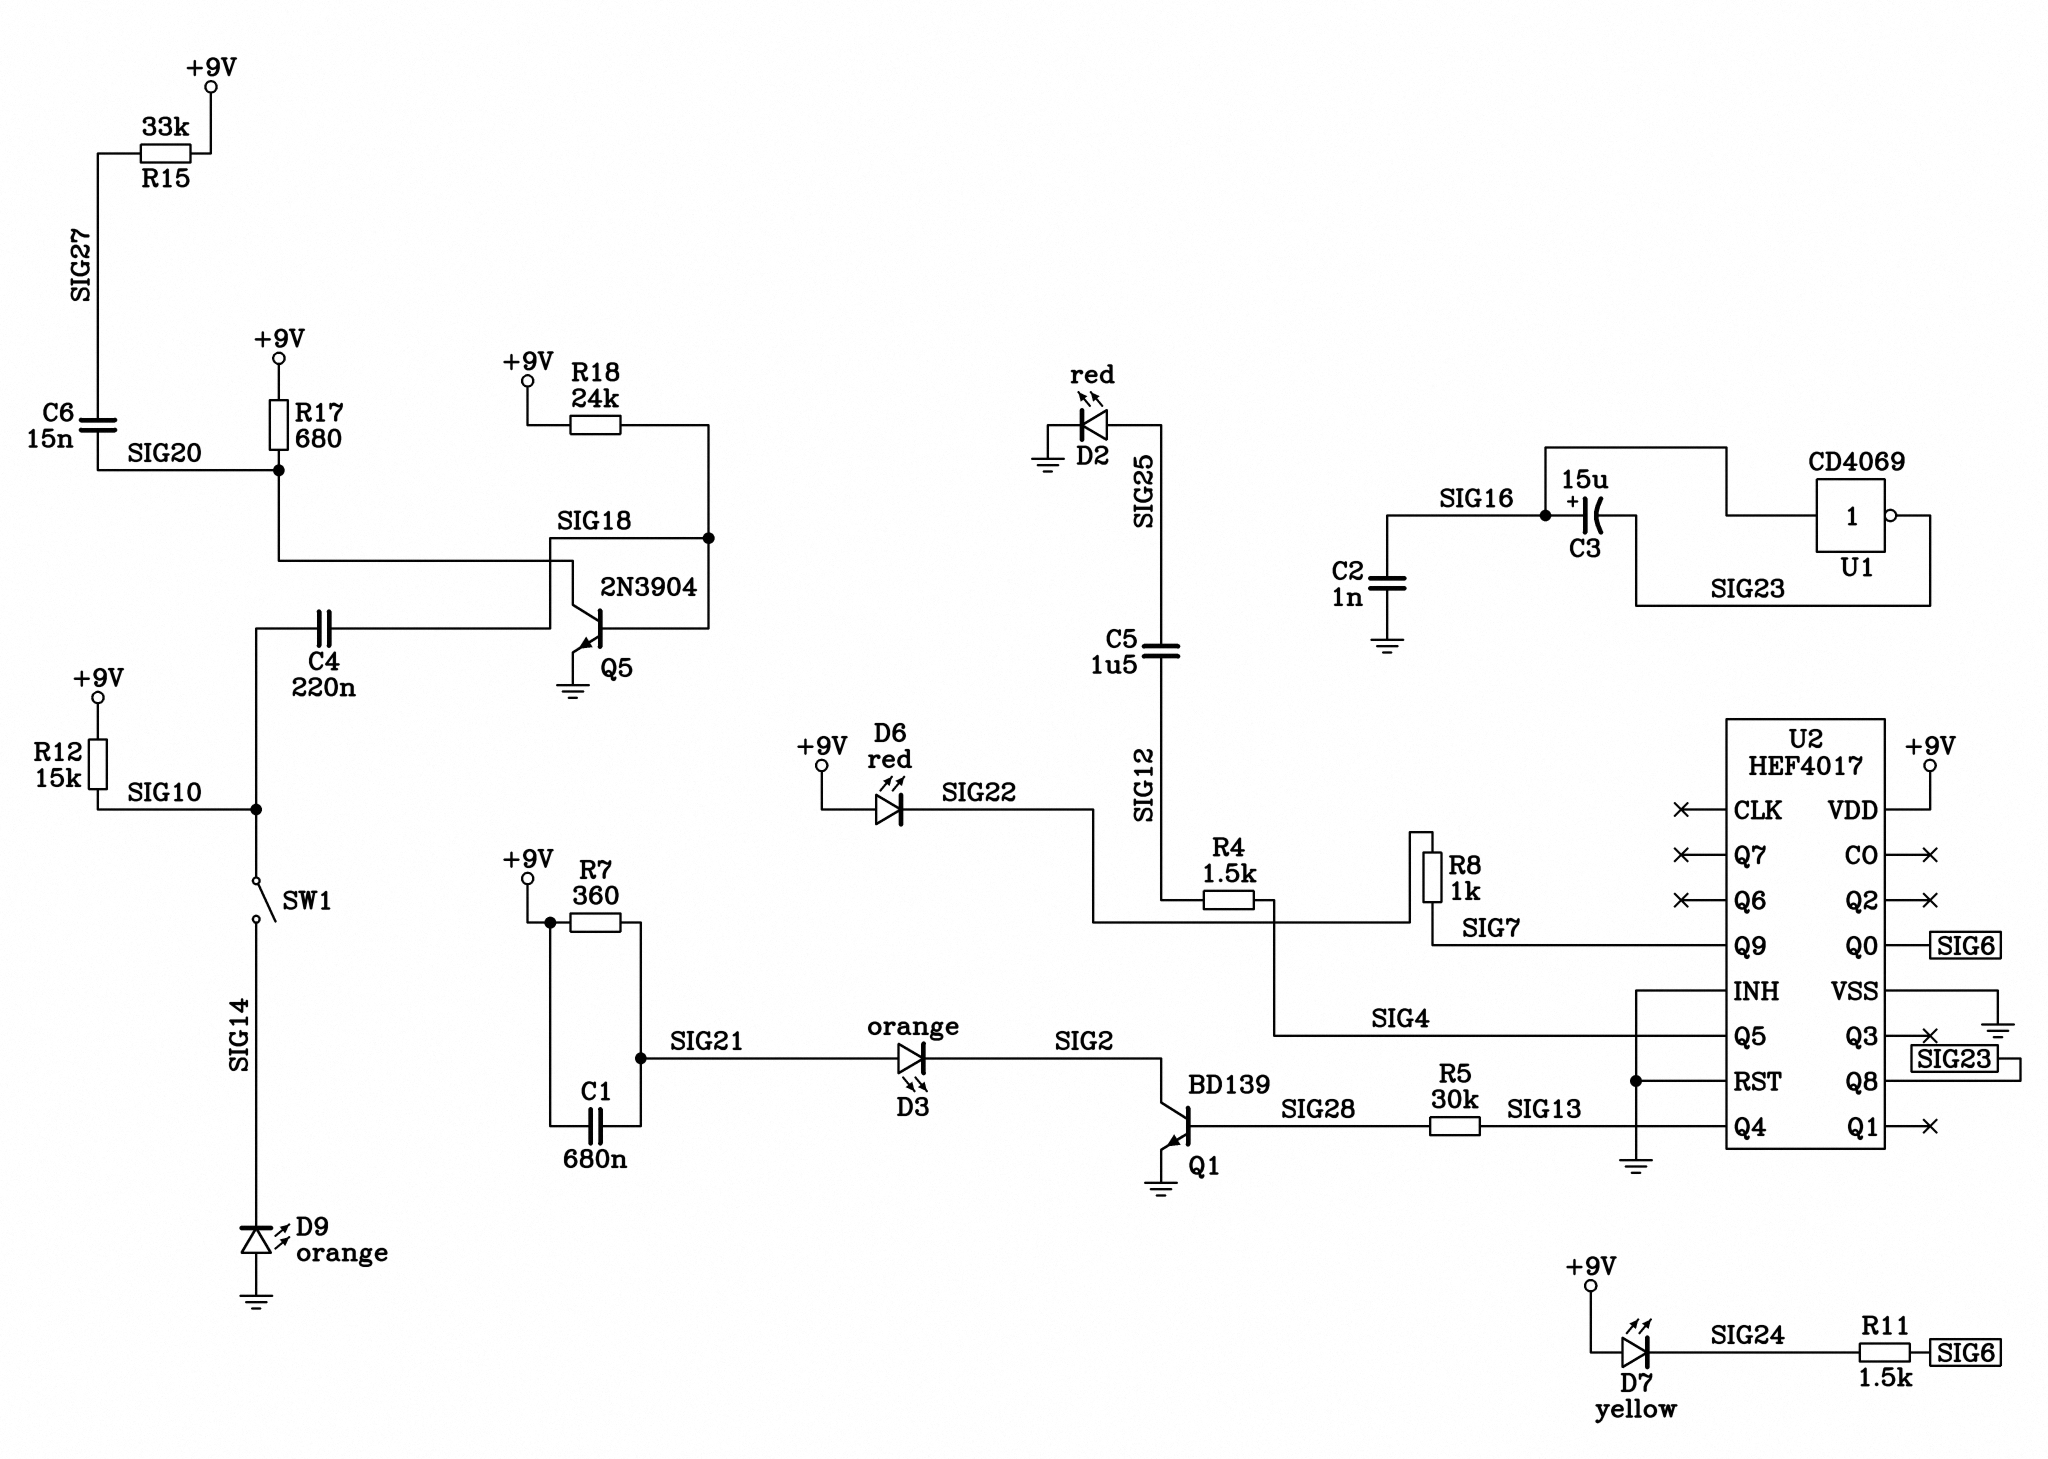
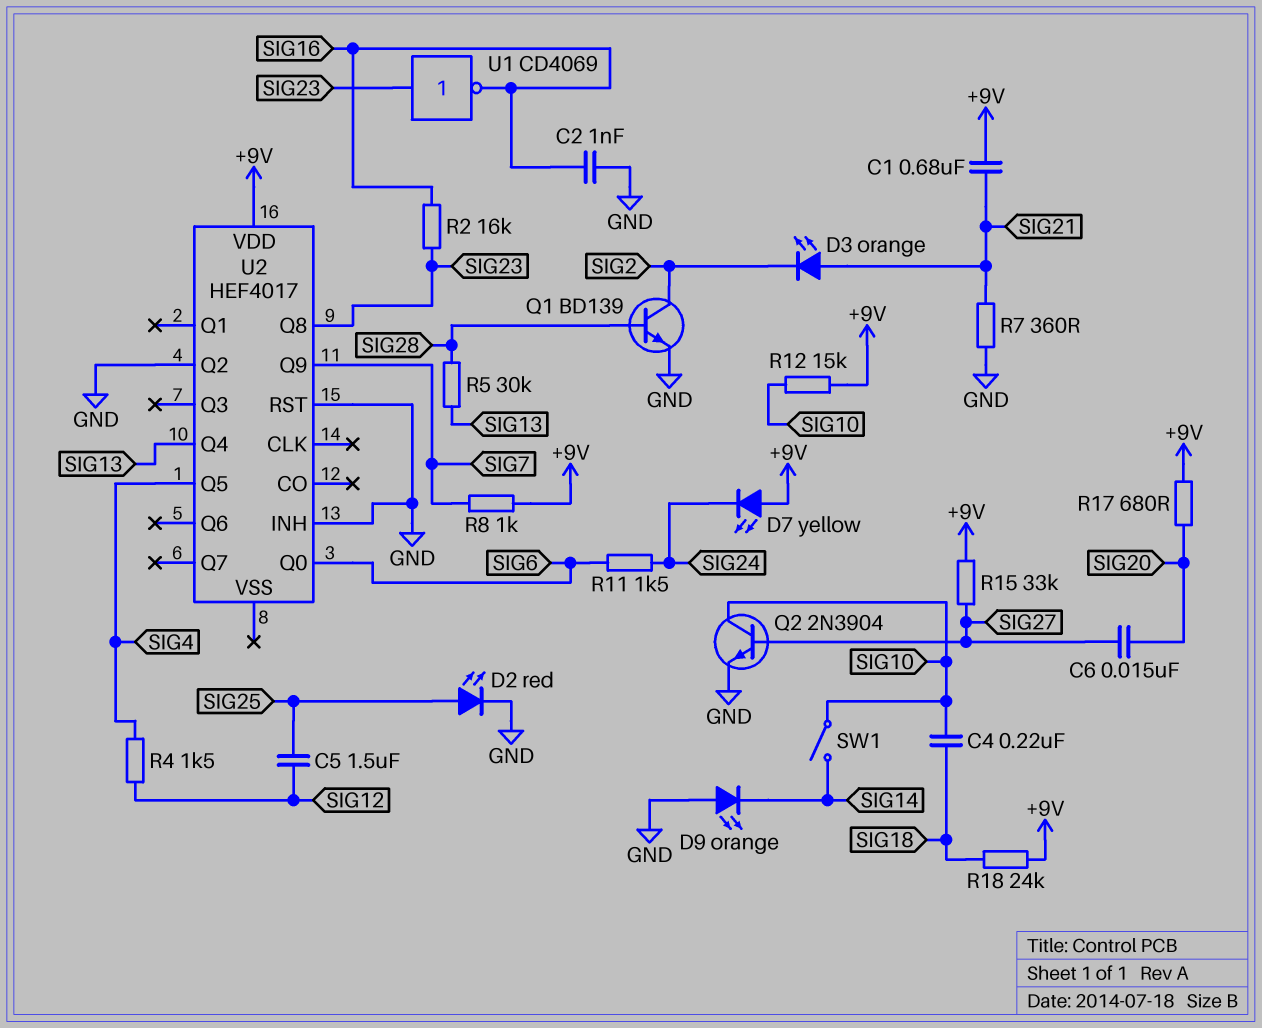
C3: 15uF (plus SIG16, minus SIG23) -> none
D6: LED red (A +9V, K SIG22) -> none
Q2: none -> NPN 2N3904 (B SIG27, C SIG10, E GND)
Q5: NPN 2N3904 (B SIG18, C SIG20, E GND) -> none
R2: none -> 16k (SIG16, SIG23)
R7: 360 (+9V, SIG21) -> 360 (GND, SIG21)
R8: 1k (SIG7, SIG22) -> 1k (+9V, SIG7)
U1: NOT CD4069 (in SIG16, out SIG23) -> NOT CD4069 (in SIG23, out SIG16)
U2 pin Q2: none -> GND
U2 pin VSS: GND -> none

